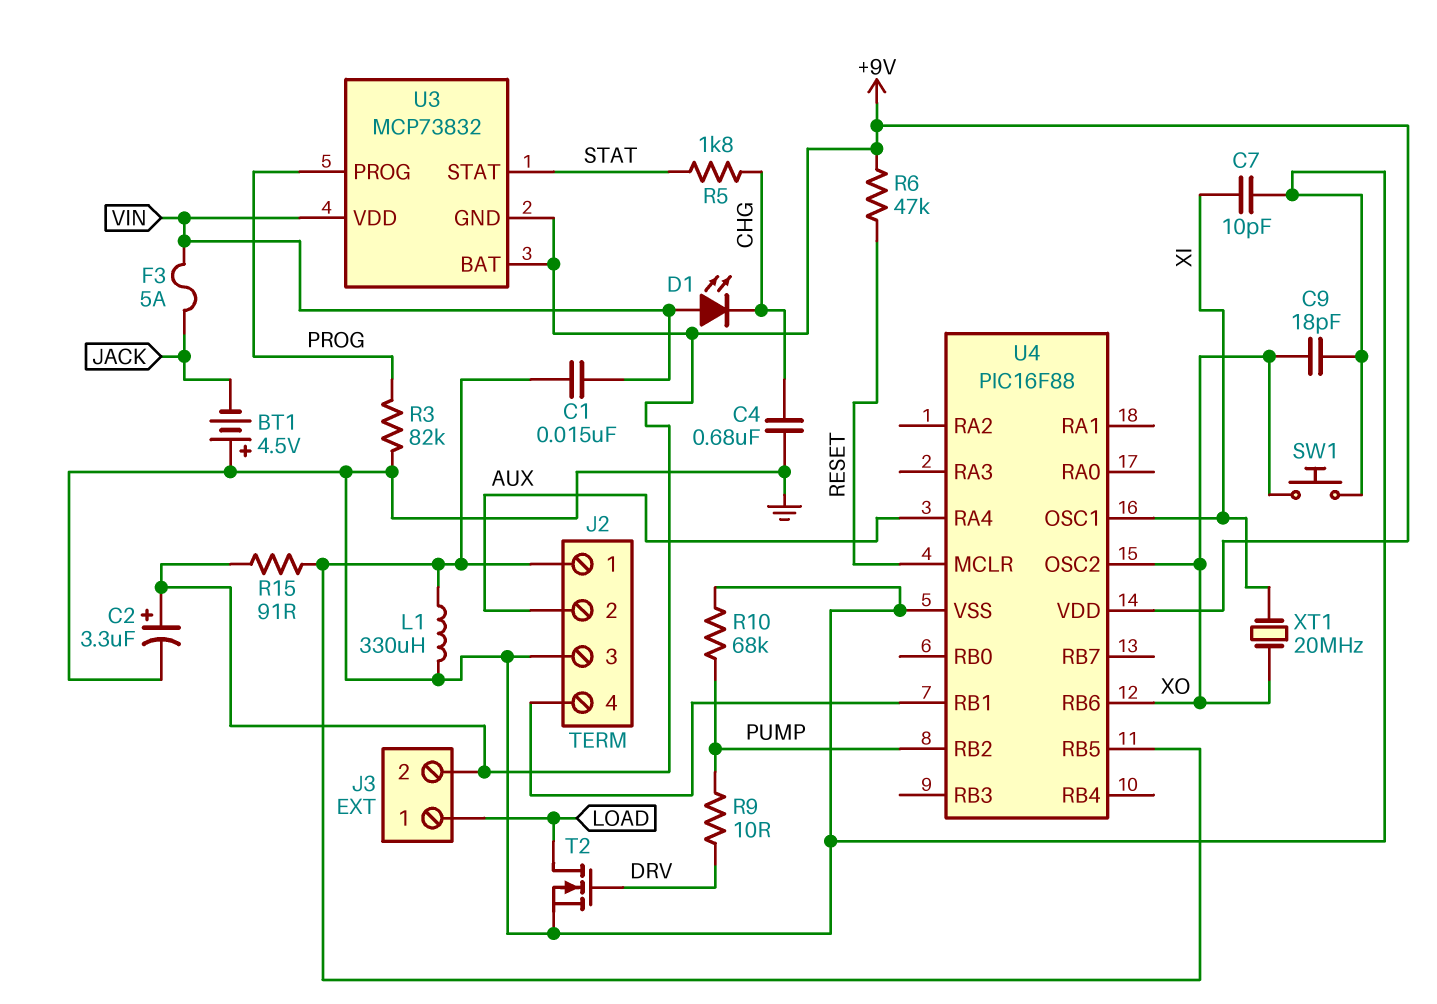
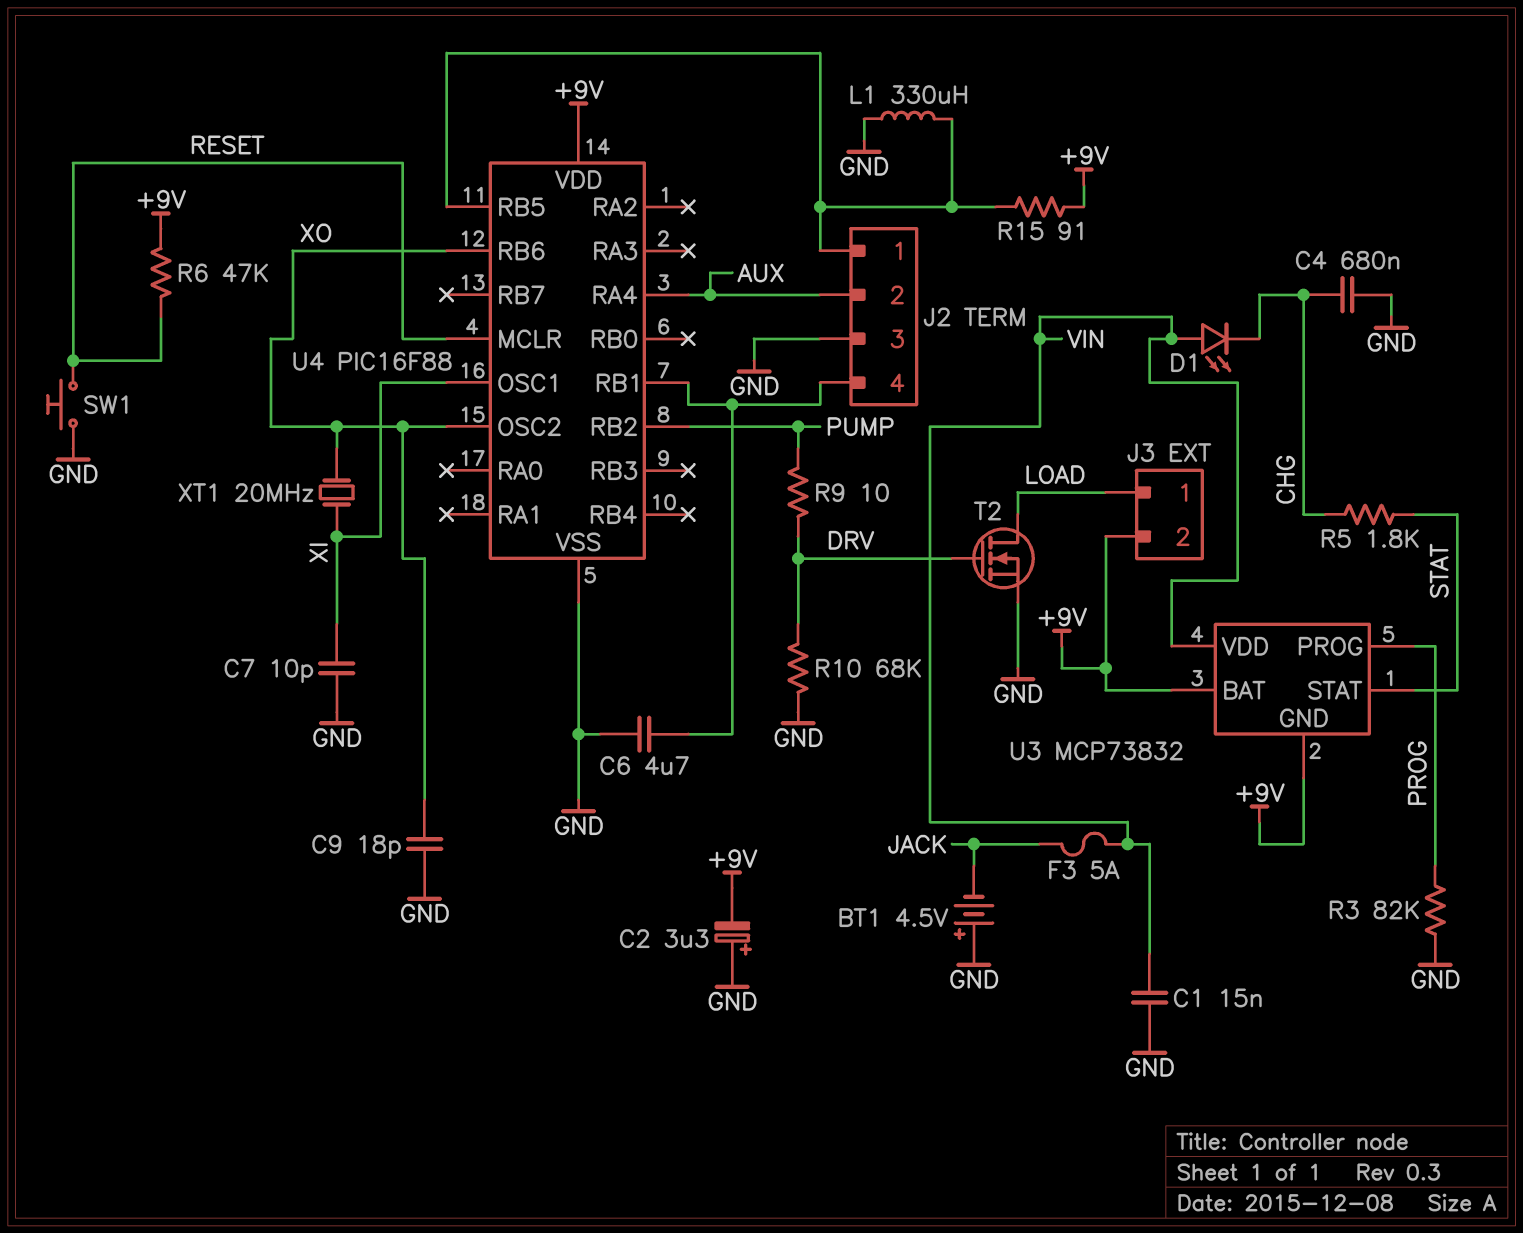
C1: 15nF (J2/1, VIN) -> 15nF (GND, VIN)
C2: 3.3uF (plus +9V, minus GND) -> 3.3uF (plus GND, minus +9V)
C6: none -> 4.7uF (GND, J2/4)
R10: 68k (GND, PUMP) -> 68k (DRV, GND)
SW1: button (GND, XO) -> button (GND, RESET)

